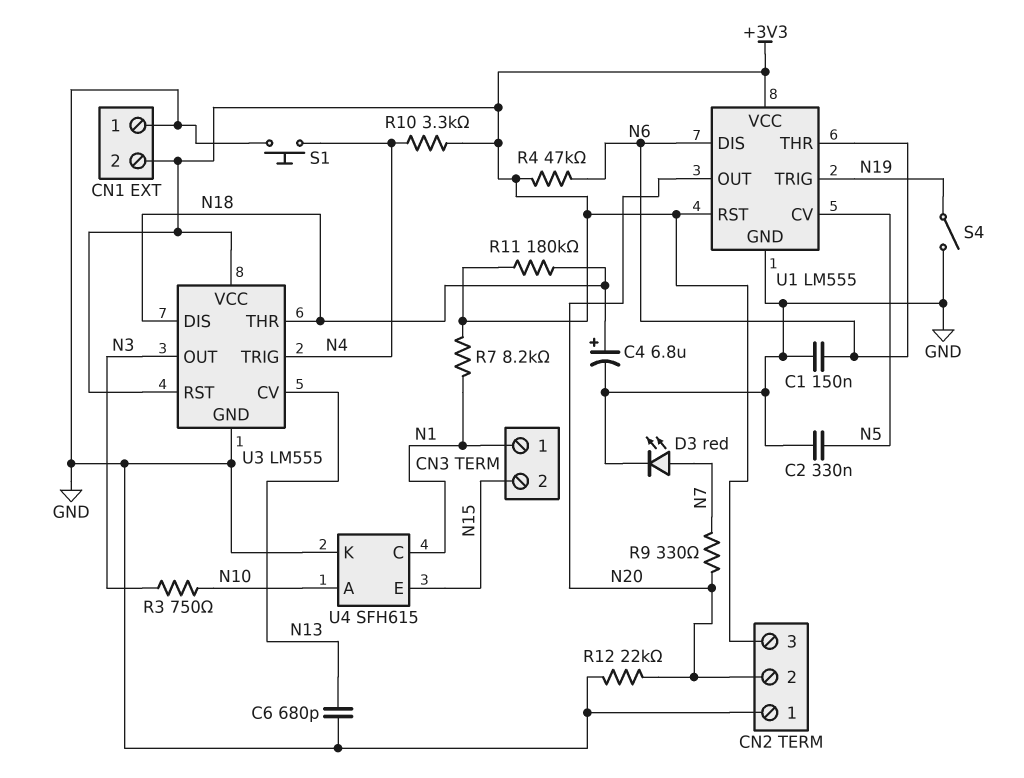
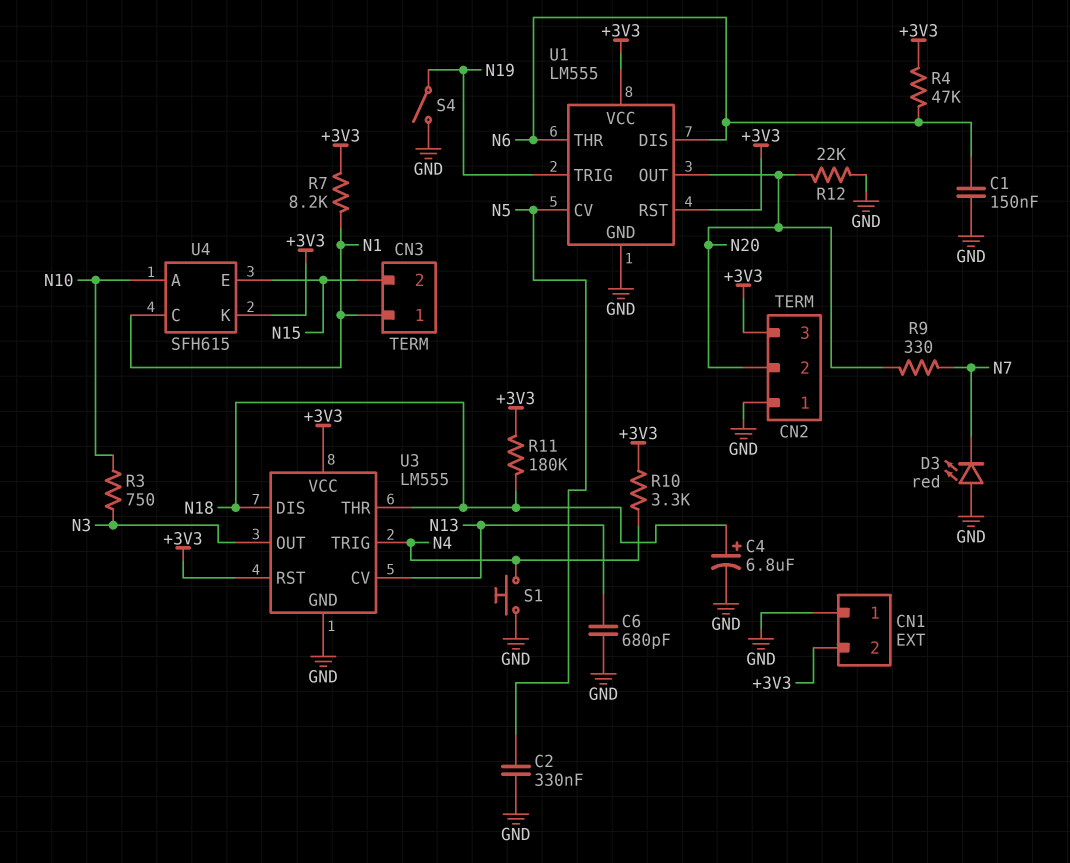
D3: LED red (A N7, K GND) -> LED red (A GND, K N7)
U4 pin K: GND -> +3V3

